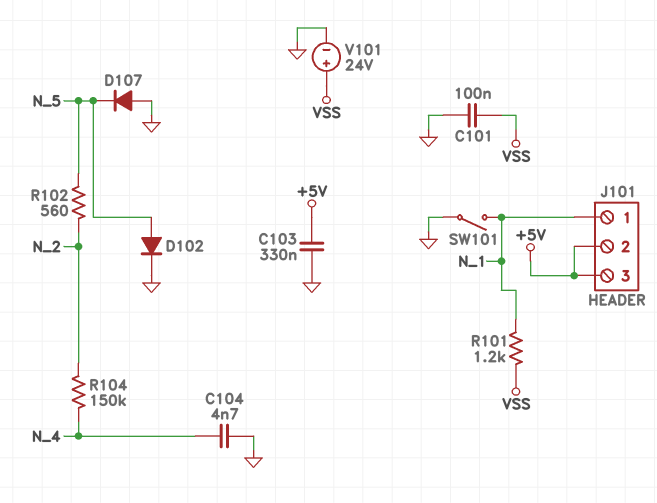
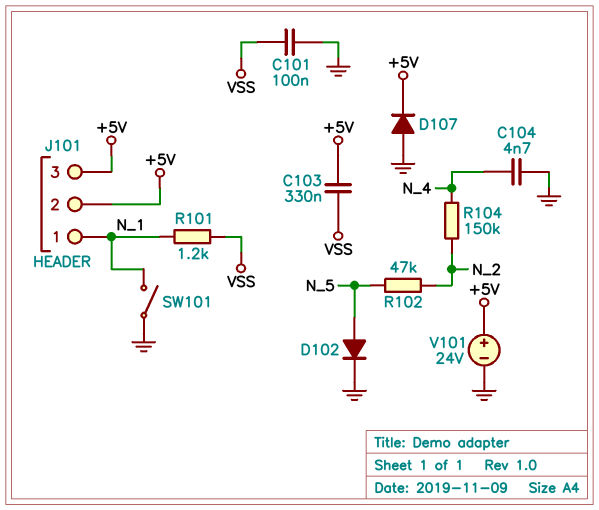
C103: 330nF (+5V, GND) -> 330nF (+5V, VSS)
D107: diode (A GND, K N_5) -> diode (A GND, K +5V)
R102: 560 (N_2, N_5) -> 47k (N_2, N_5)
V101: 24V (plus VSS, minus GND) -> 24V (plus +5V, minus GND)

